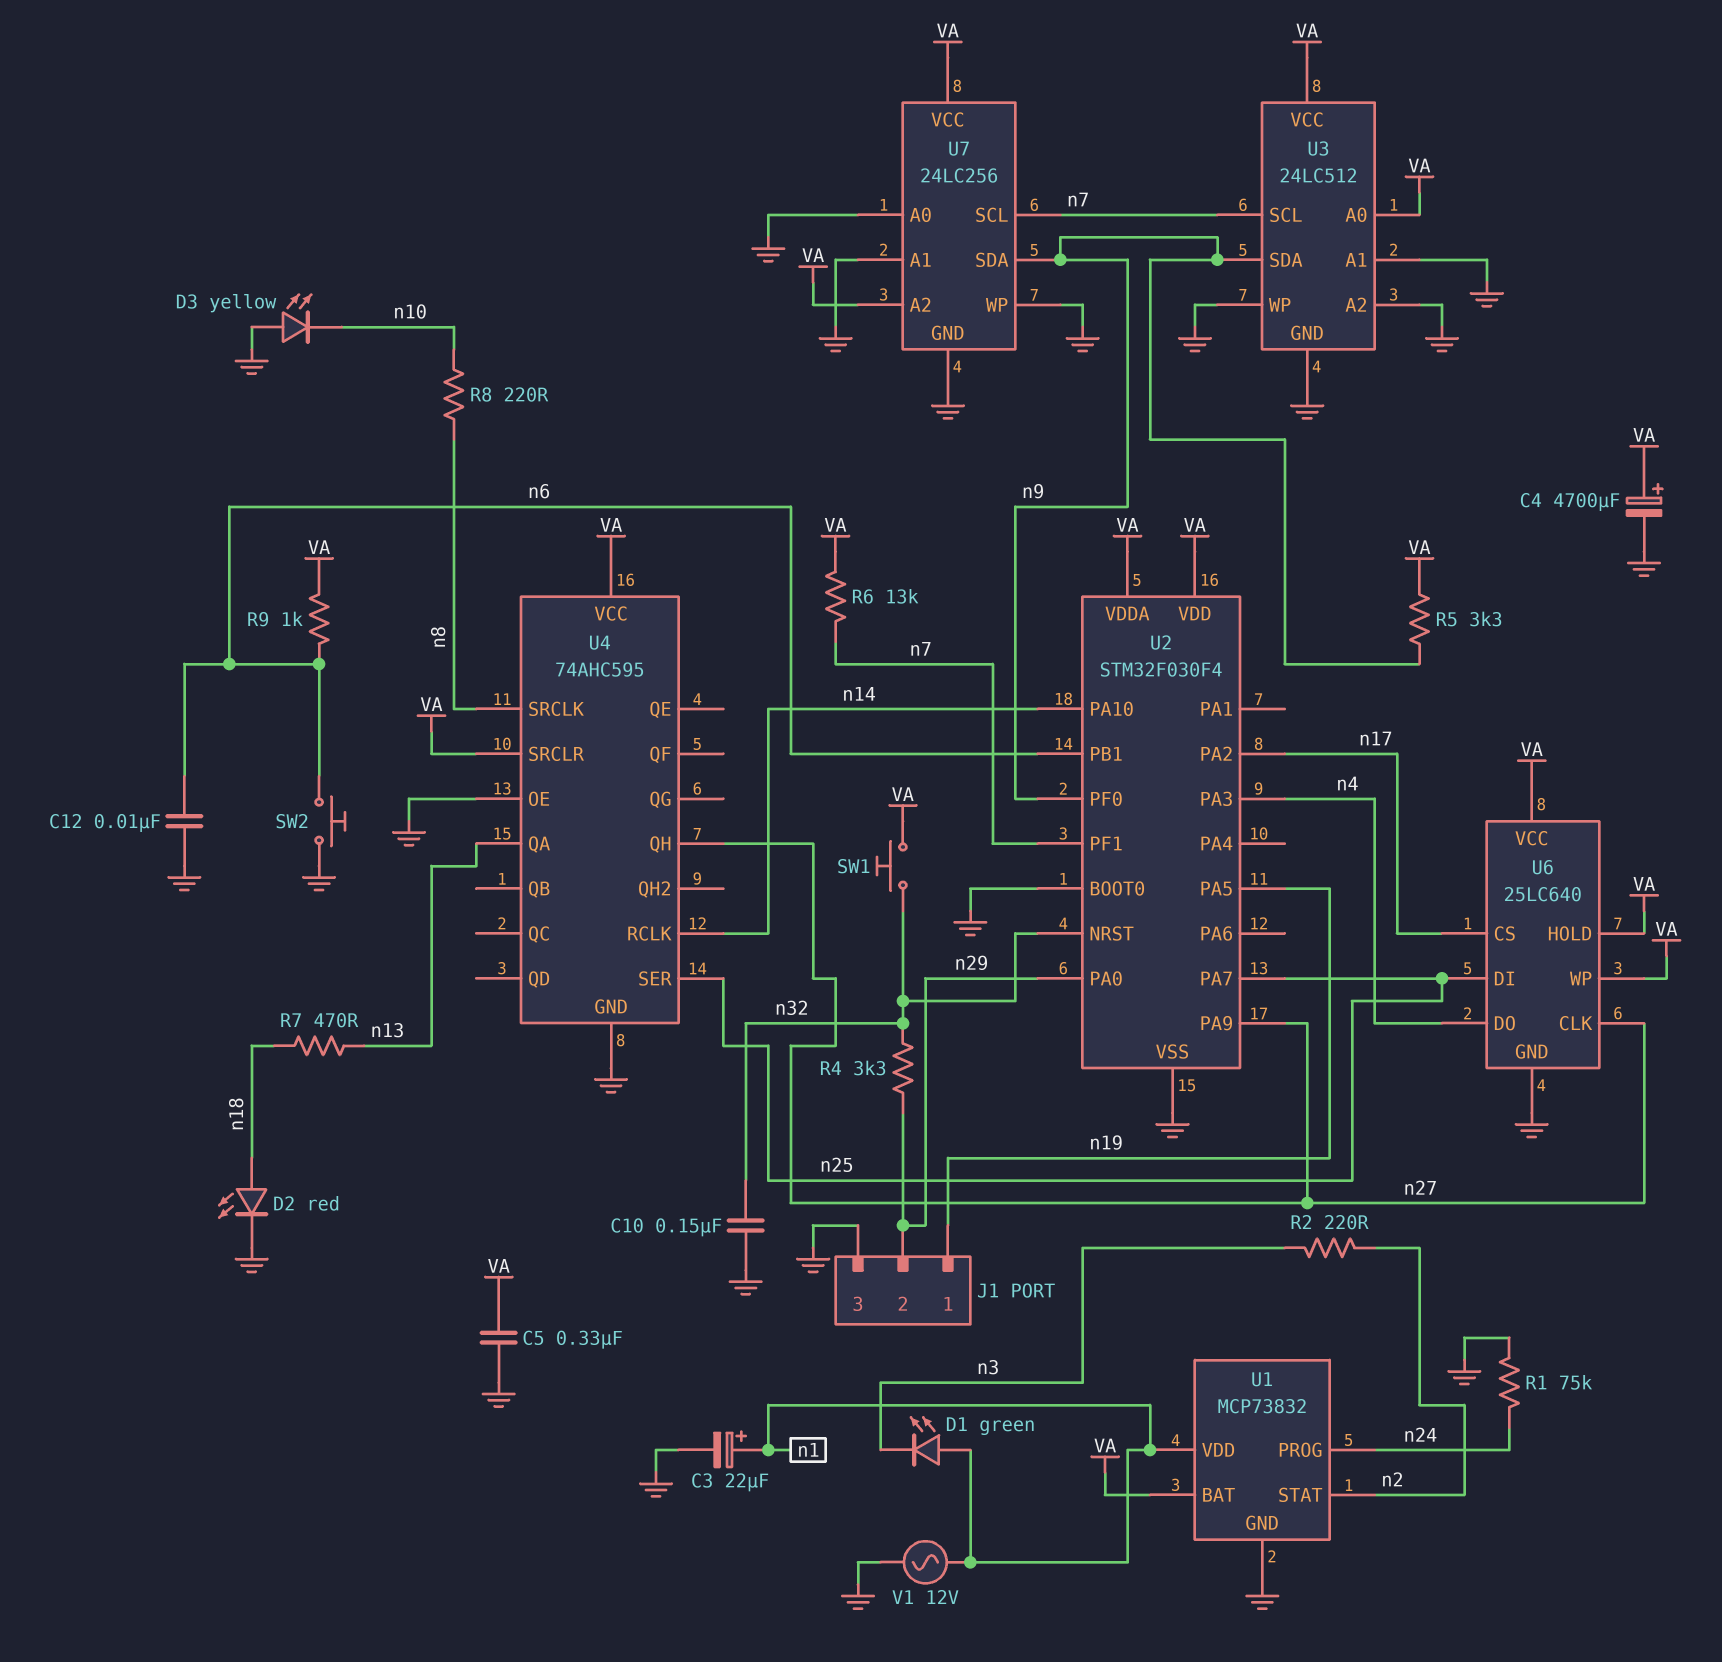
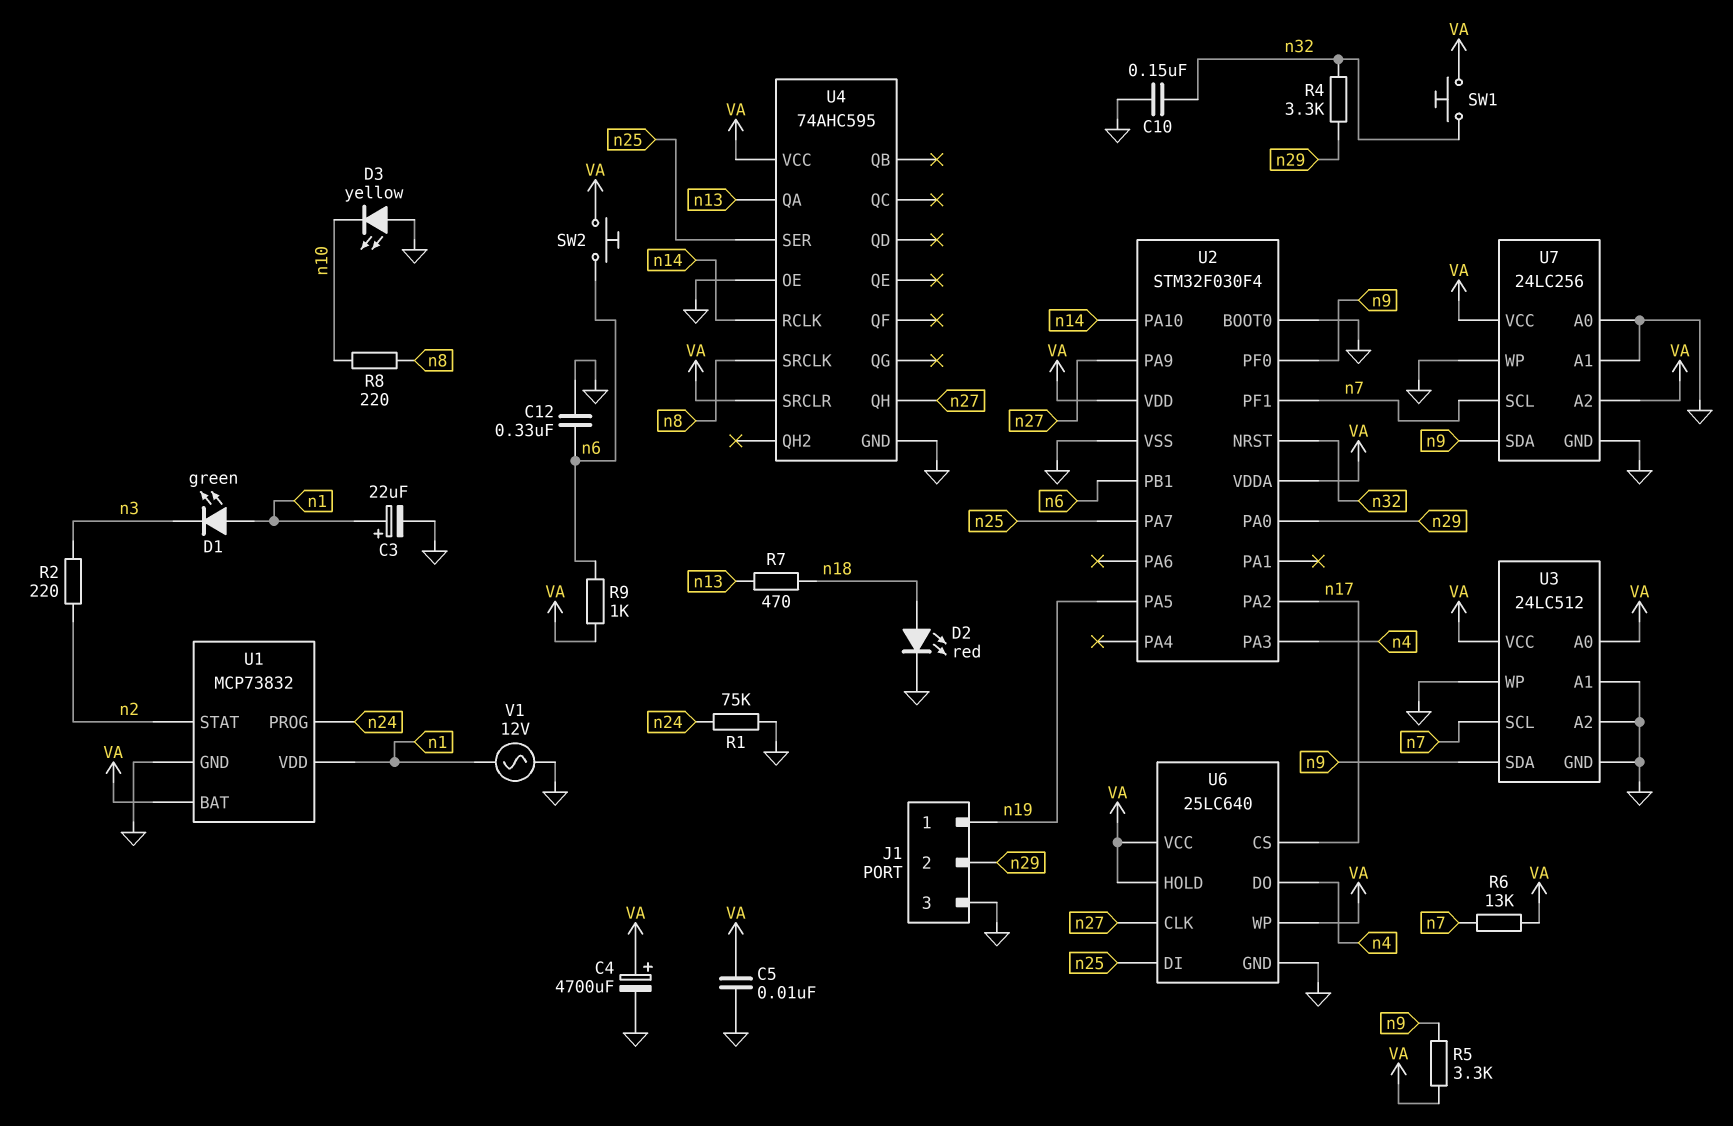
C5: 330nF (GND, VA) -> 10nF (GND, VA)
C12: 10nF (GND, n6) -> 330nF (GND, n6)
SW2: button (GND, n6) -> button (VA, n6)

